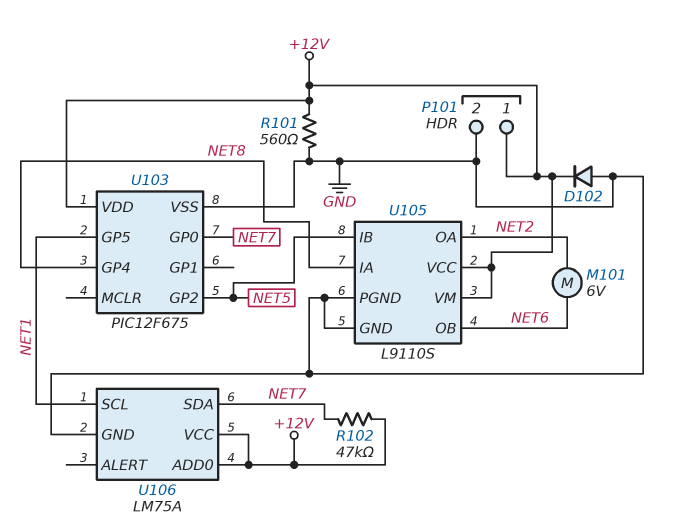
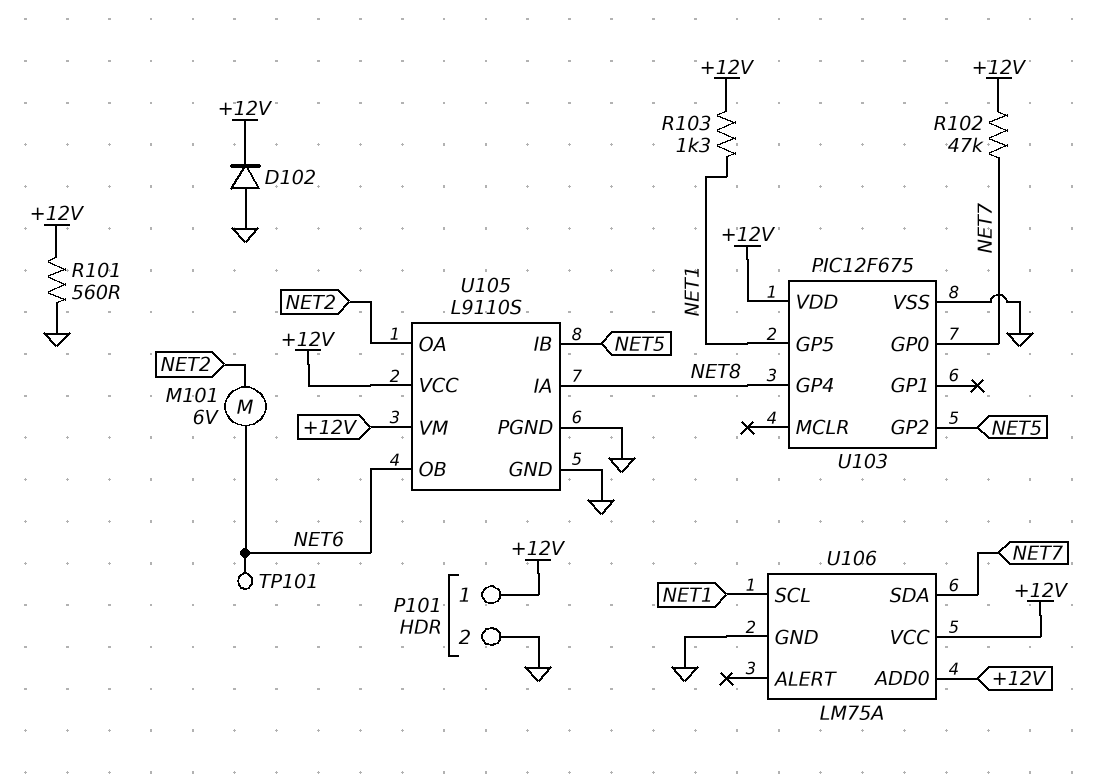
R103: none -> 1.3k (+12V, NET1)
TP101: none -> test point (NET6)

